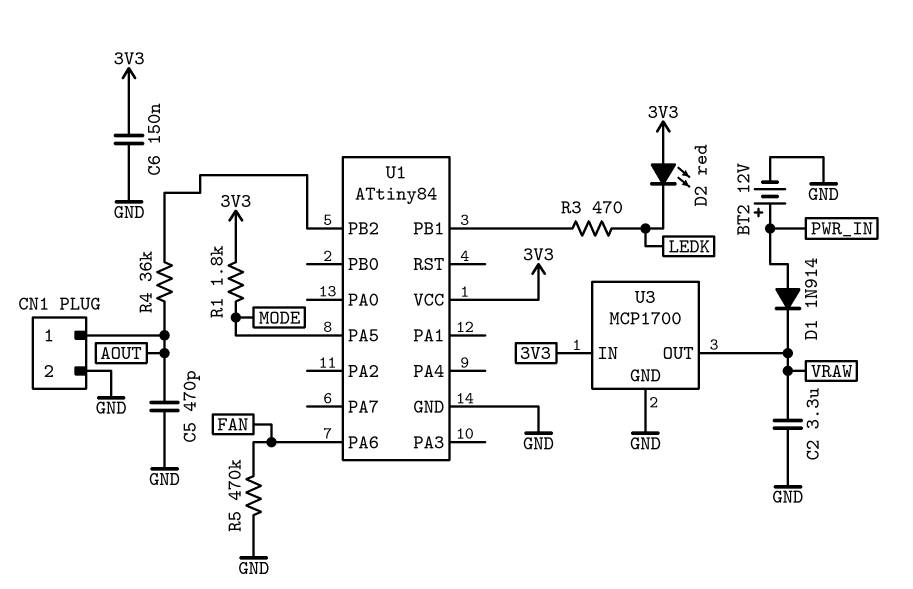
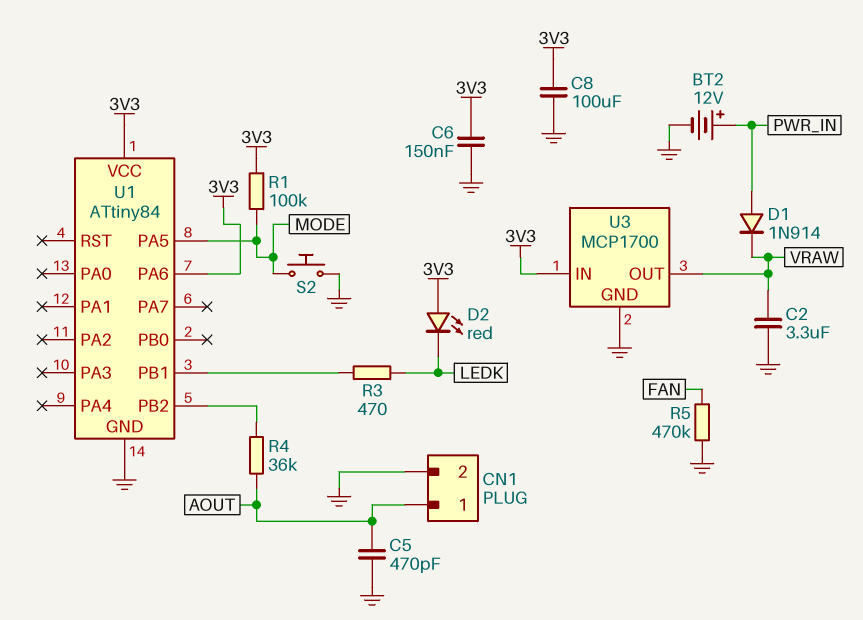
C8: none -> 100uF (3V3, GND)
R1: 1.8k (3V3, MODE) -> 100k (3V3, MODE)
S2: none -> button (GND, MODE)
U1 pin PA6: FAN -> 3V3

